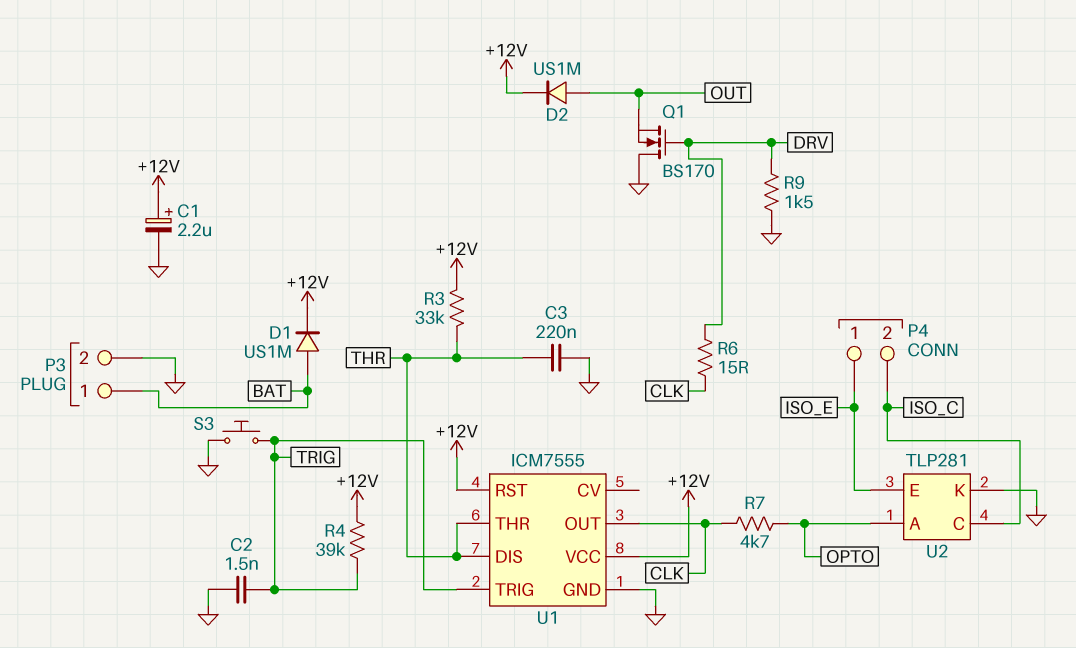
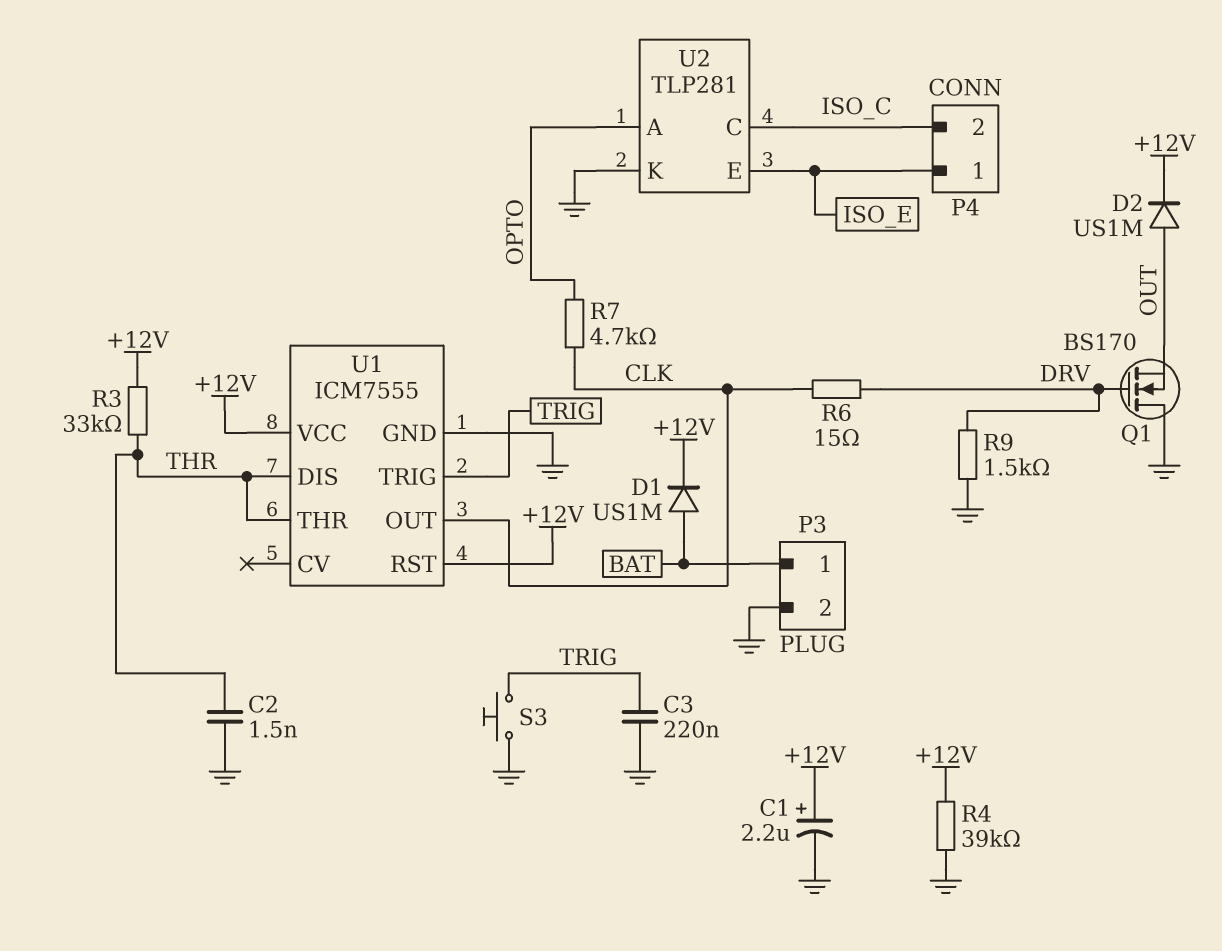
C2: 1.5nF (GND, TRIG) -> 1.5nF (GND, THR)
C3: 220nF (GND, THR) -> 220nF (GND, TRIG)
R4: 39k (+12V, TRIG) -> 39k (+12V, GND)

